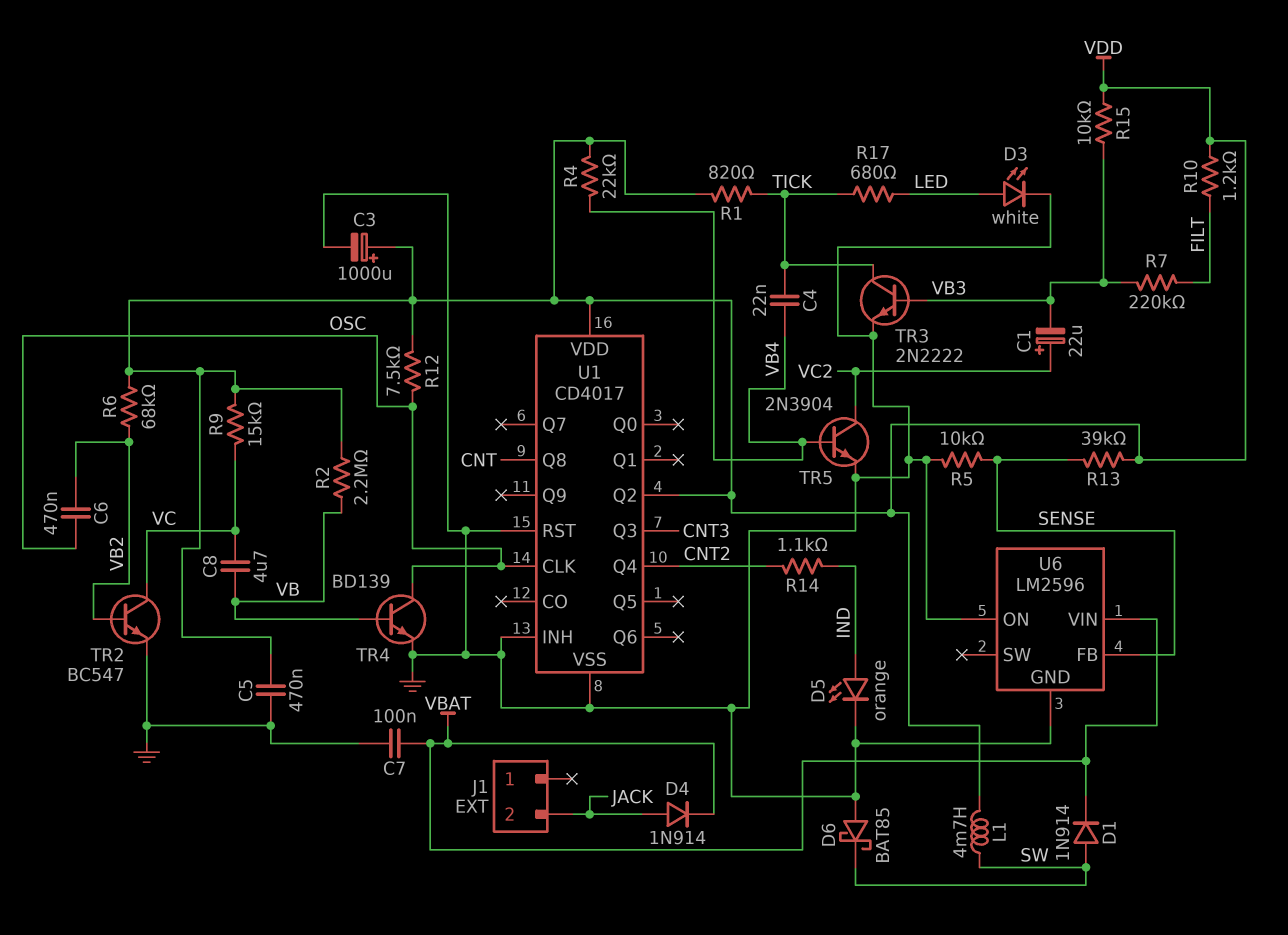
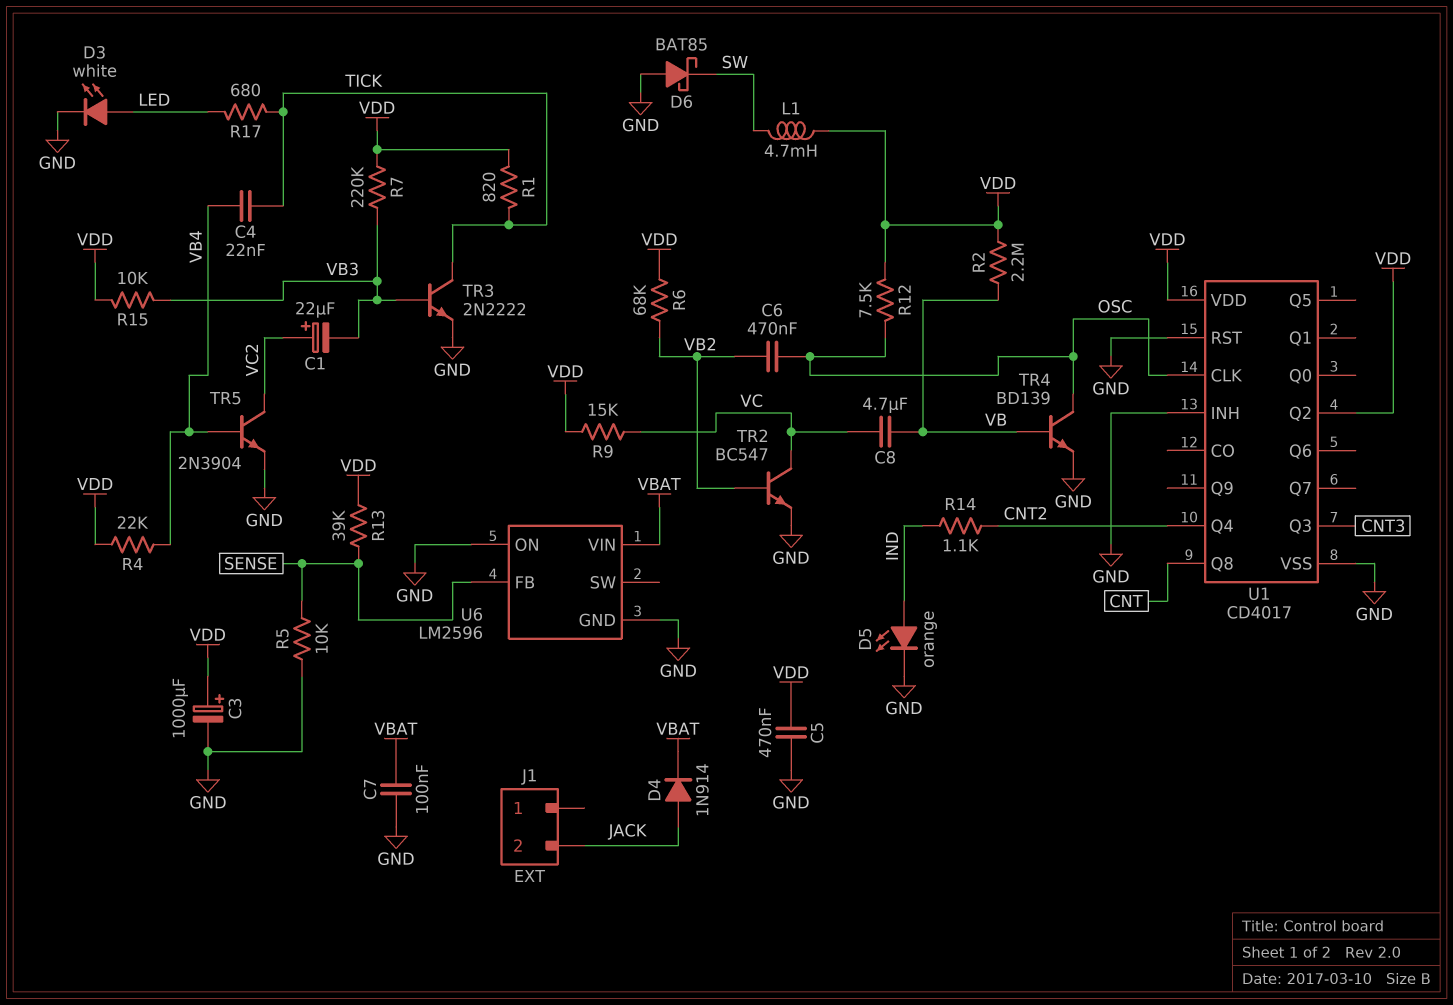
D1: diode 1N914 (A SW, K VBAT) -> none
R7: 220k (FILT, VB3) -> 220k (VB3, VDD)
R10: 1.2k (FILT, VDD) -> none

